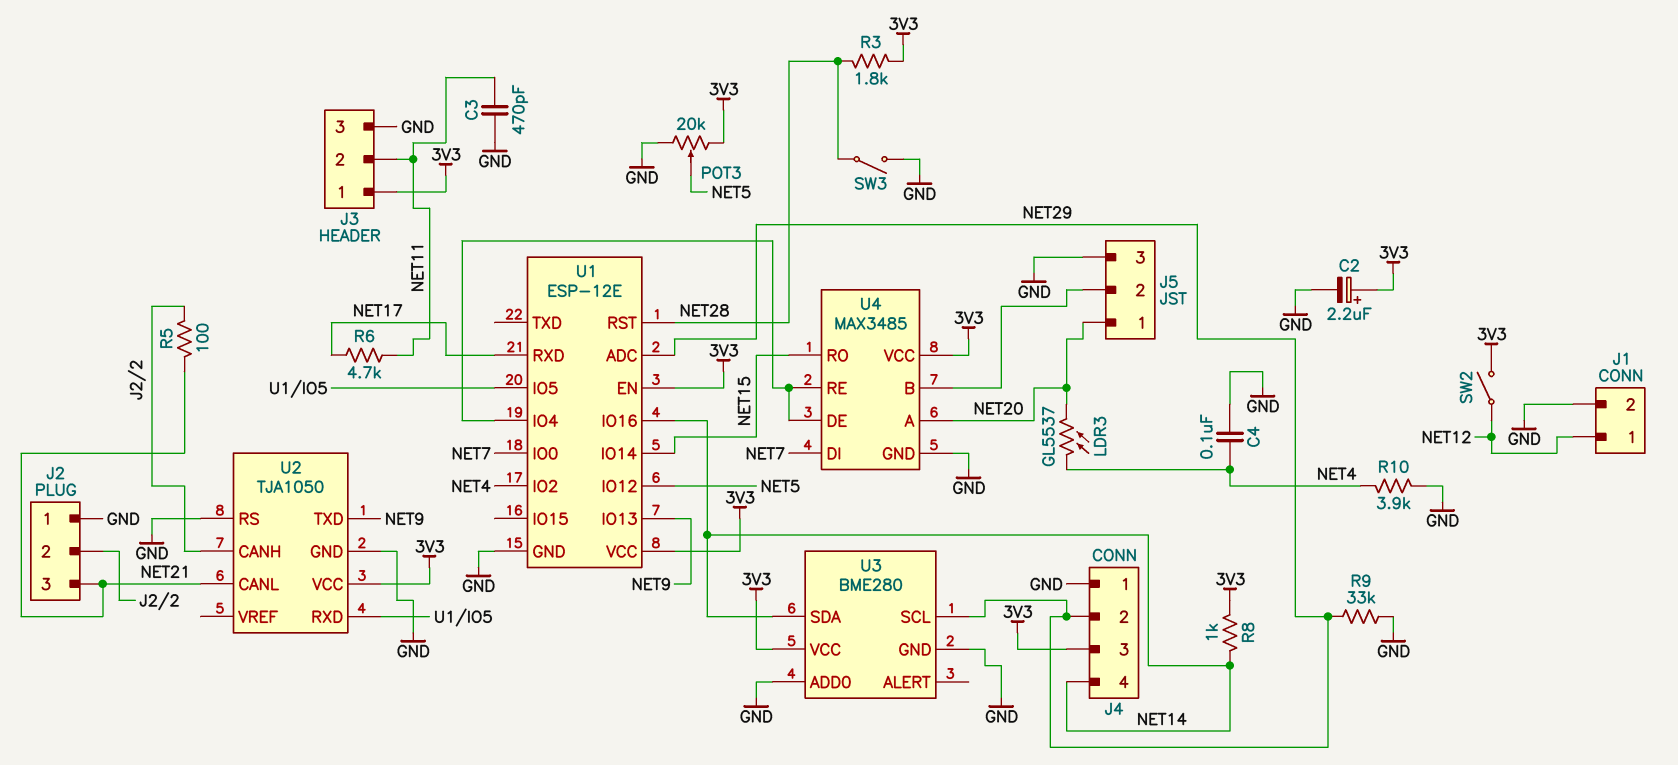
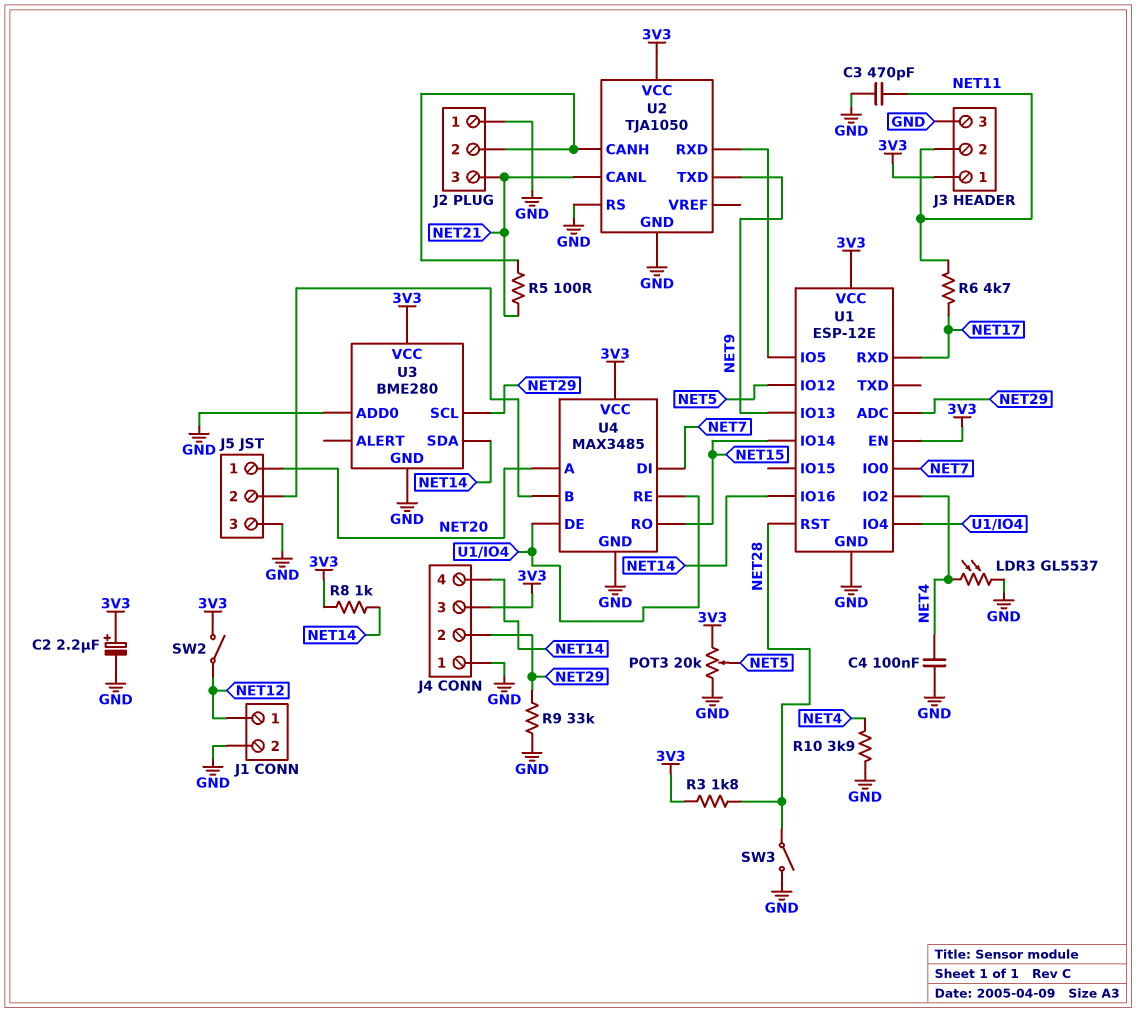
LDR3: GL5537 (NET4, NET20) -> GL5537 (GND, NET4)

